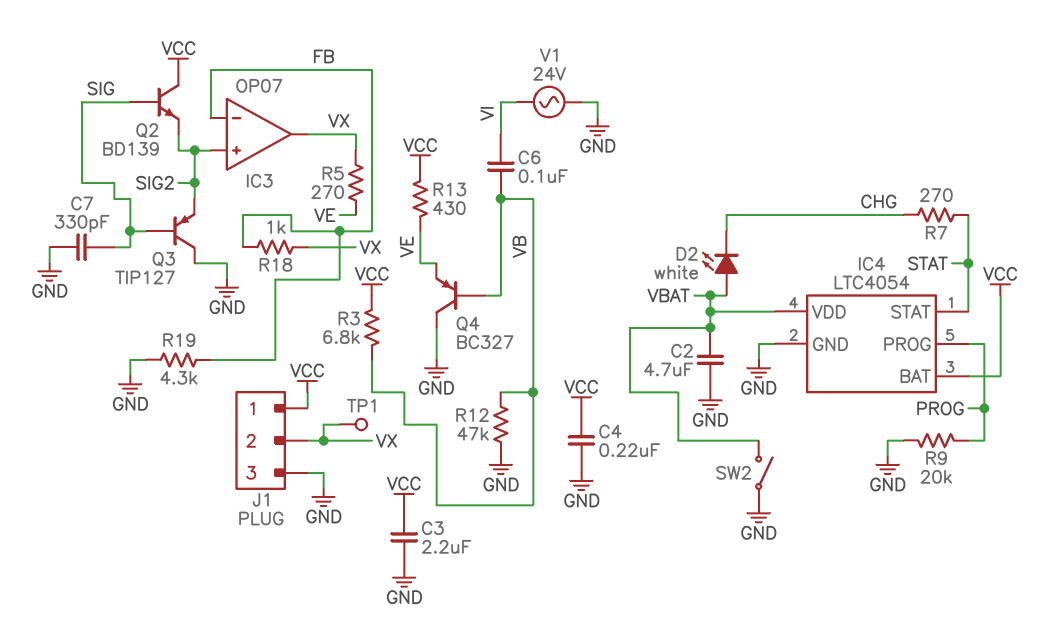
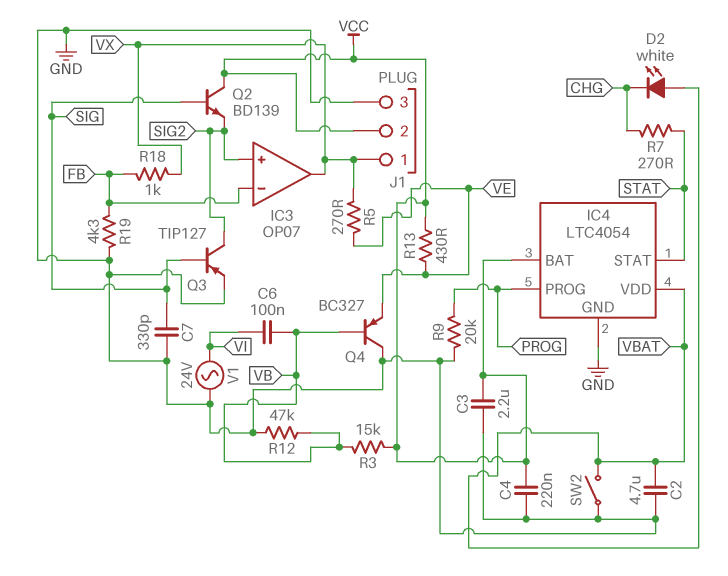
J1 pin 1: VCC -> VX
J1 pin 2: VX -> VCC
Q3: PNP TIP127 (B SIG, C GND, E SIG2) -> PNP TIP127 (B SIG, C SIG2, E GND)
R3: 6.8k (VB, VCC) -> 15k (VB, VCC)
TP1: test point (VX) -> none

